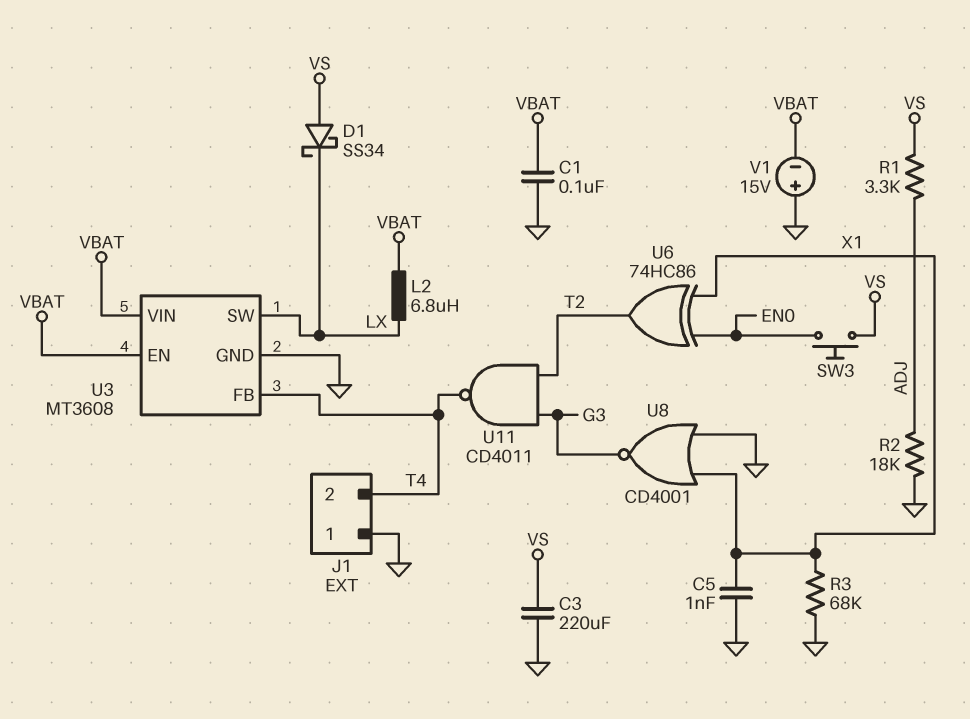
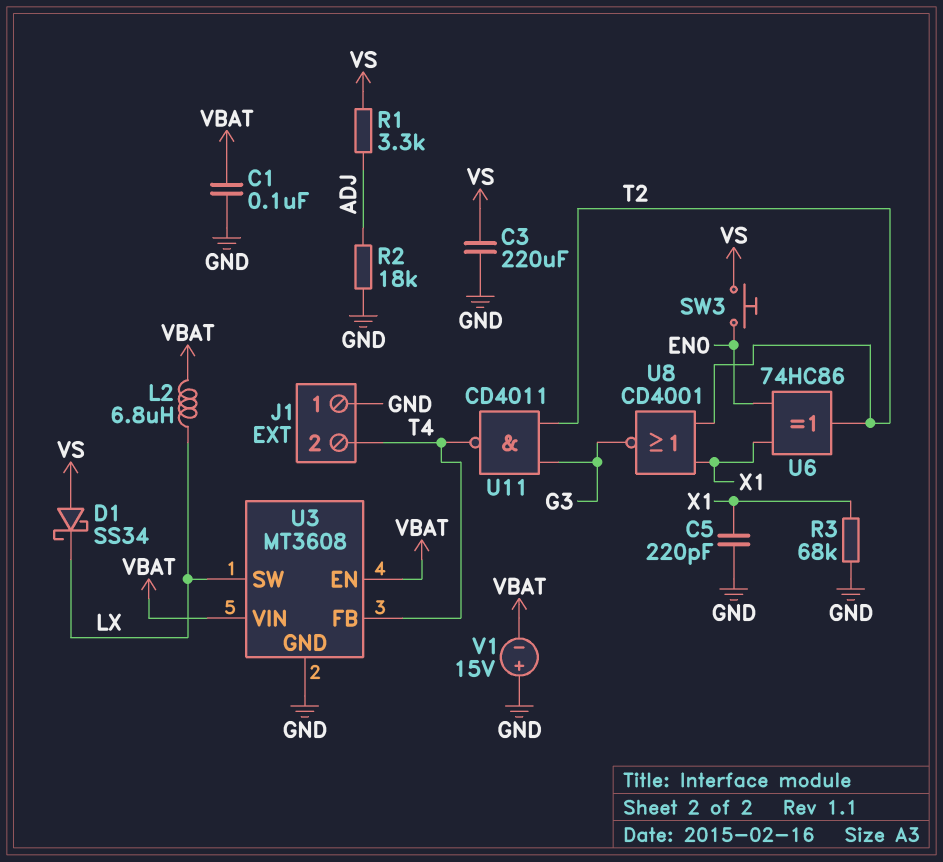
C5: 1nF (GND, X1) -> 220pF (GND, X1)
U8: NOR CD4001 (in GND, in X1, out G3) -> NOR CD4001 (in T2, in X1, out G3)

